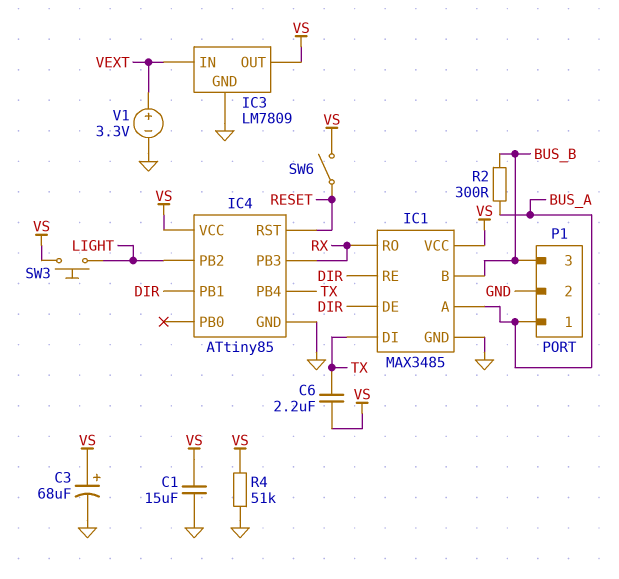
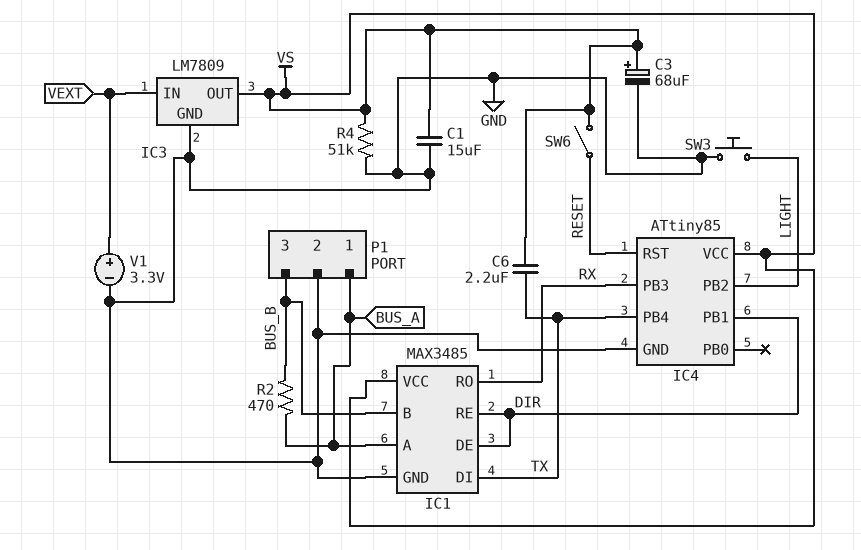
R2: 300 (BUS_A, BUS_B) -> 470 (BUS_A, BUS_B)
SW3: button (LIGHT, VS) -> button (GND, LIGHT)

